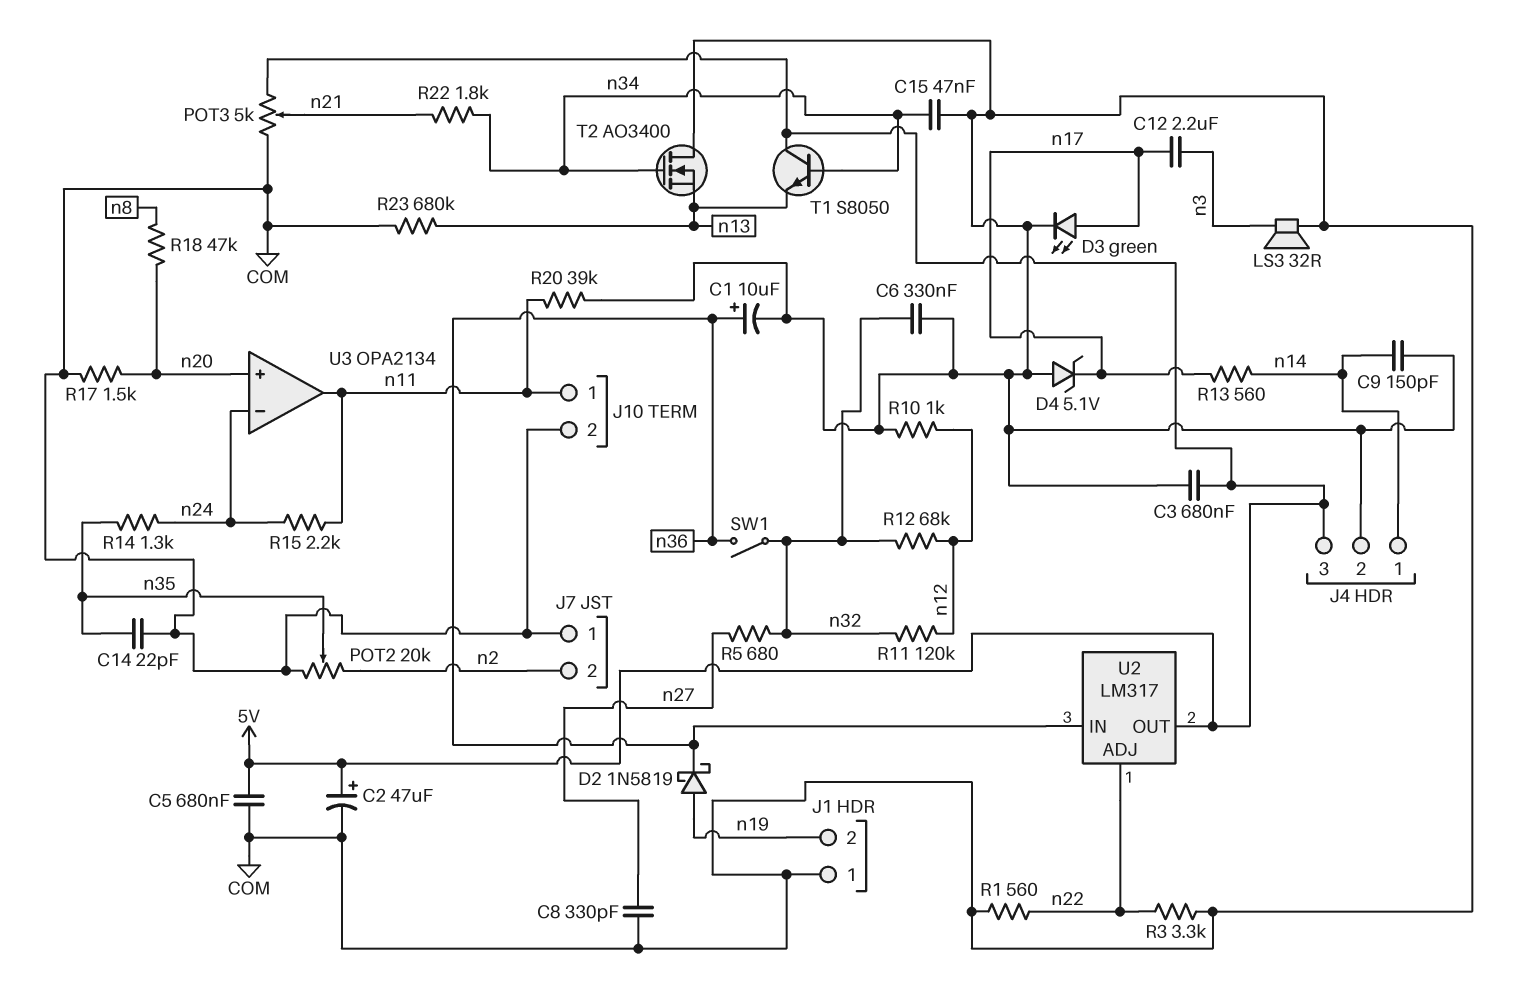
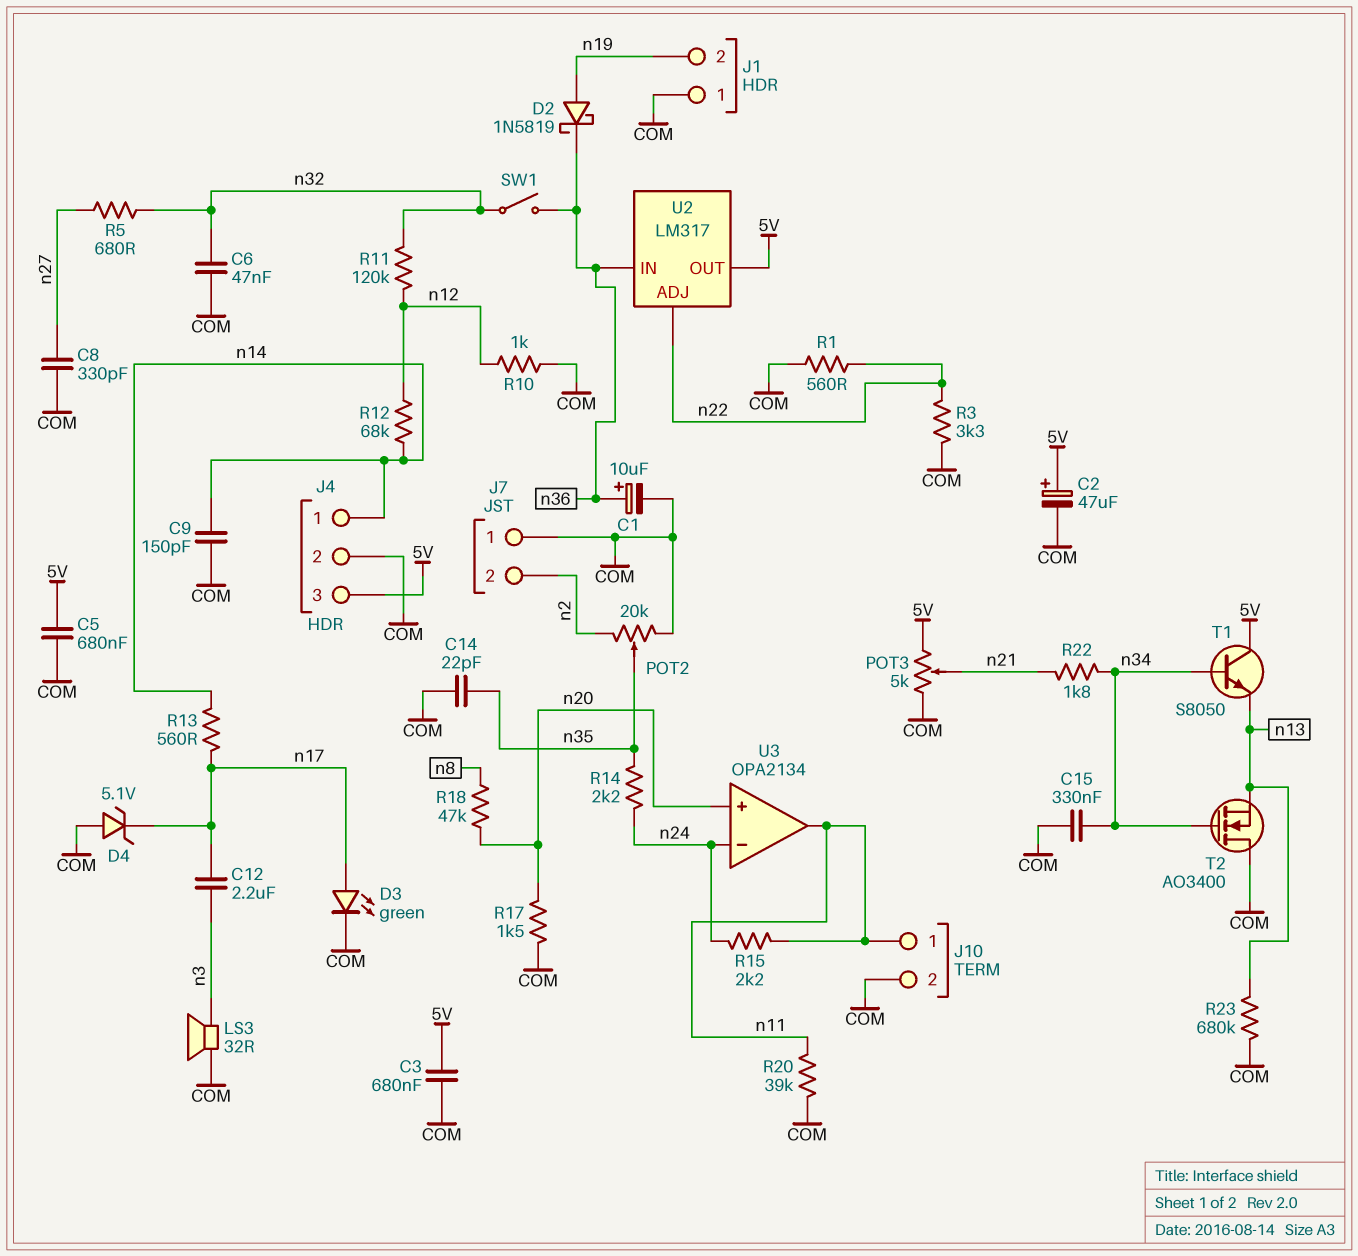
C6: 330nF (COM, n32) -> 47nF (COM, n32)
C15: 47nF (COM, n34) -> 330nF (COM, n34)
R12: 68k (n12, n32) -> 68k (n12, n14)
R14: 1.3k (n24, n35) -> 2.2k (n24, n35)

